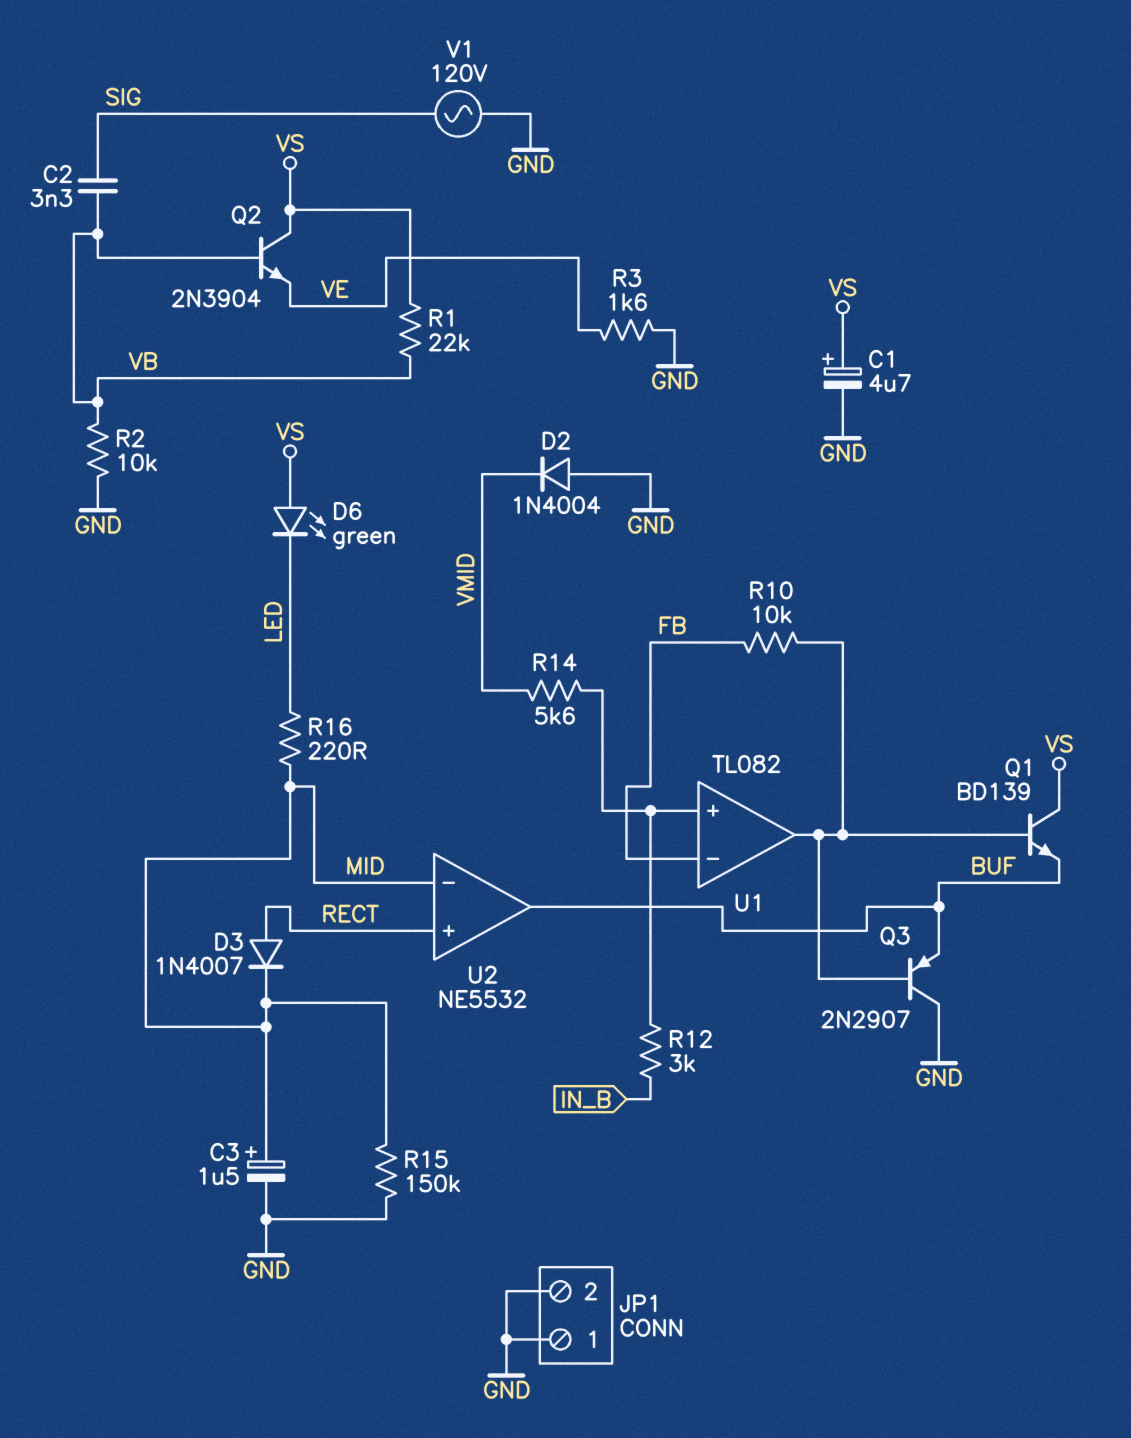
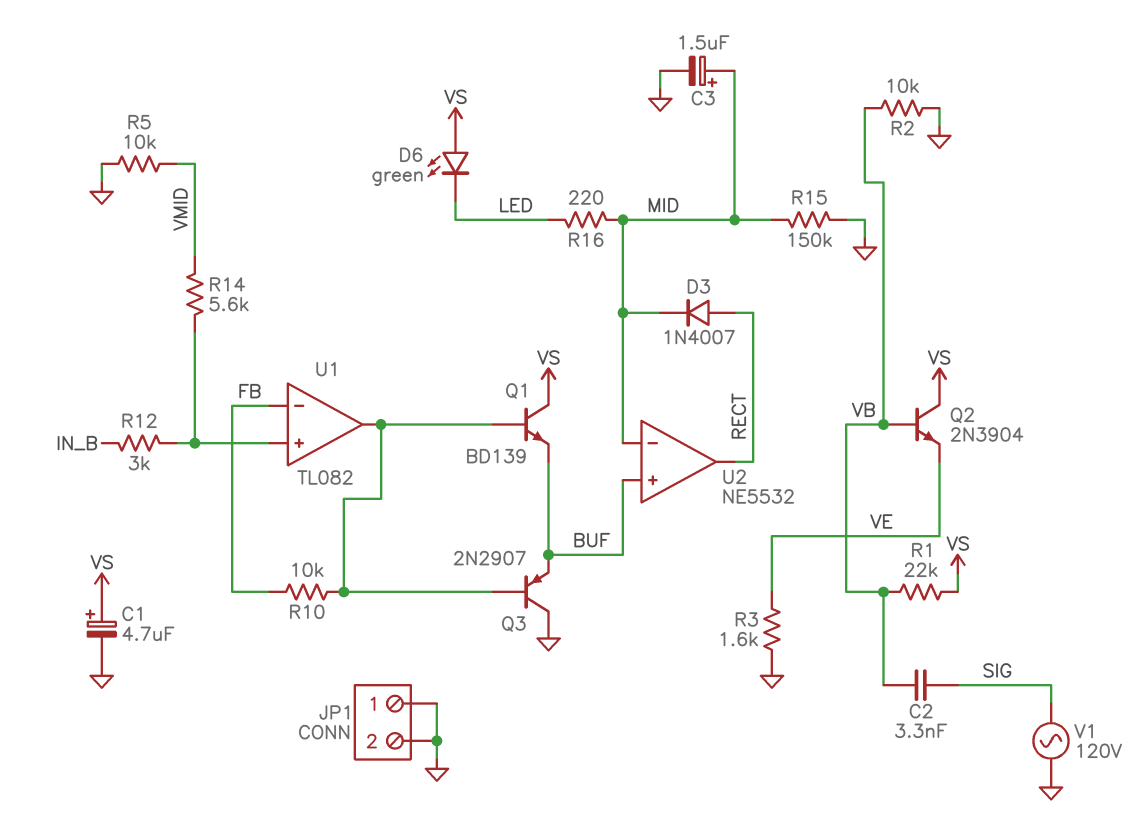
D2: diode 1N4004 (A GND, K VMID) -> none
R5: none -> 10k (GND, VMID)
U2 pin in+: RECT -> BUF
U2 pin out: BUF -> RECT

